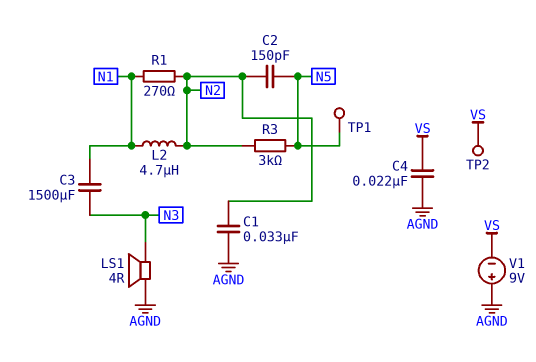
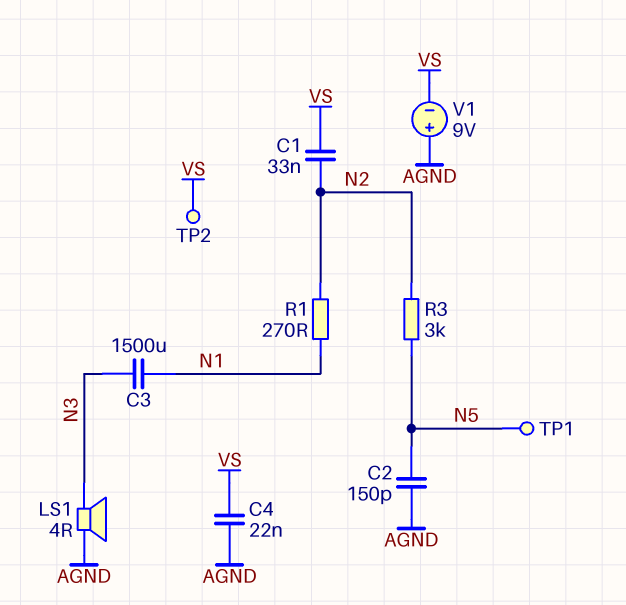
C1: 33nF (AGND, N2) -> 33nF (N2, VS)
C2: 150pF (N2, N5) -> 150pF (AGND, N5)
L2: 4.7uH (N1, N2) -> none

